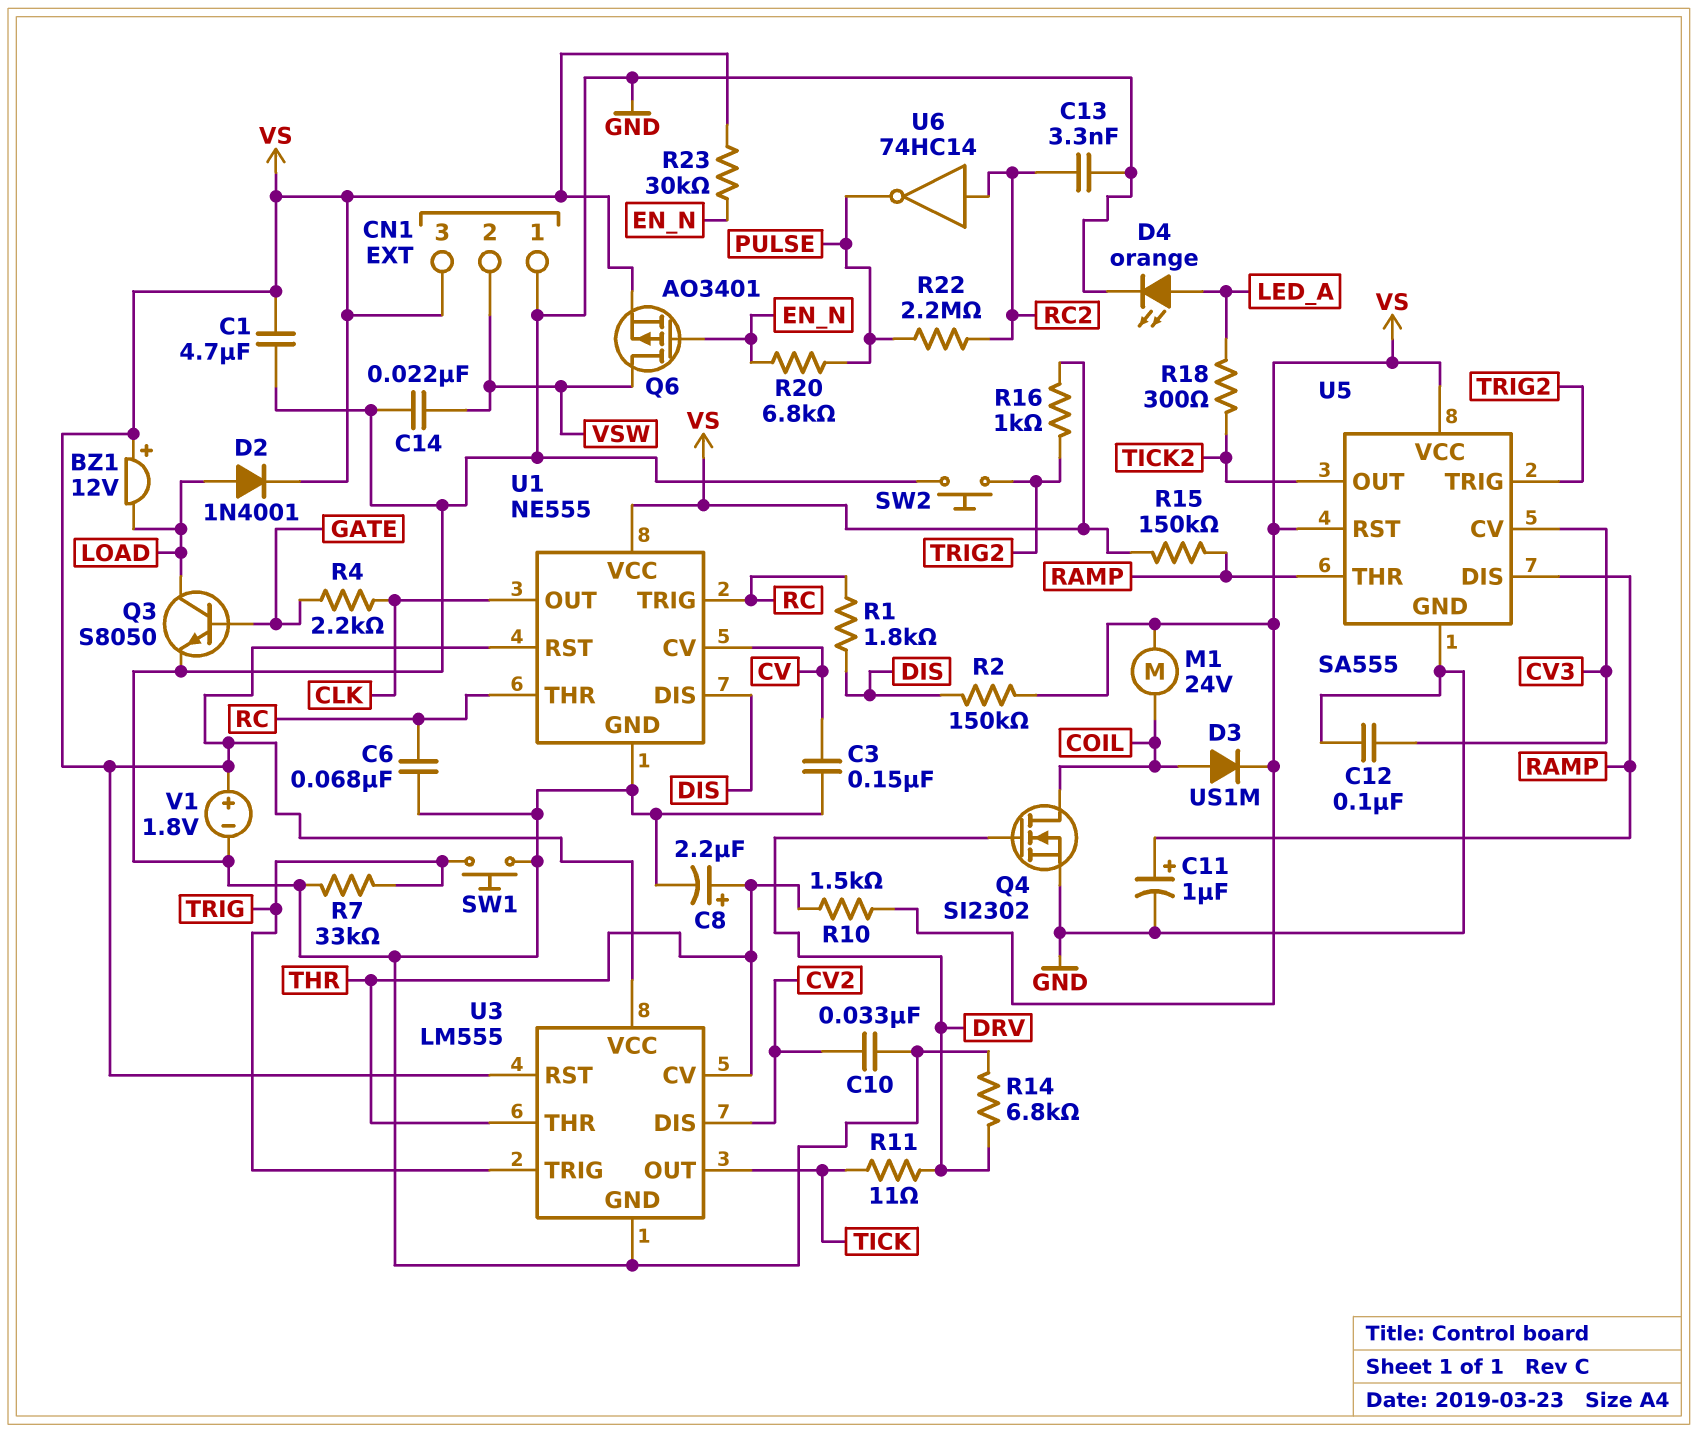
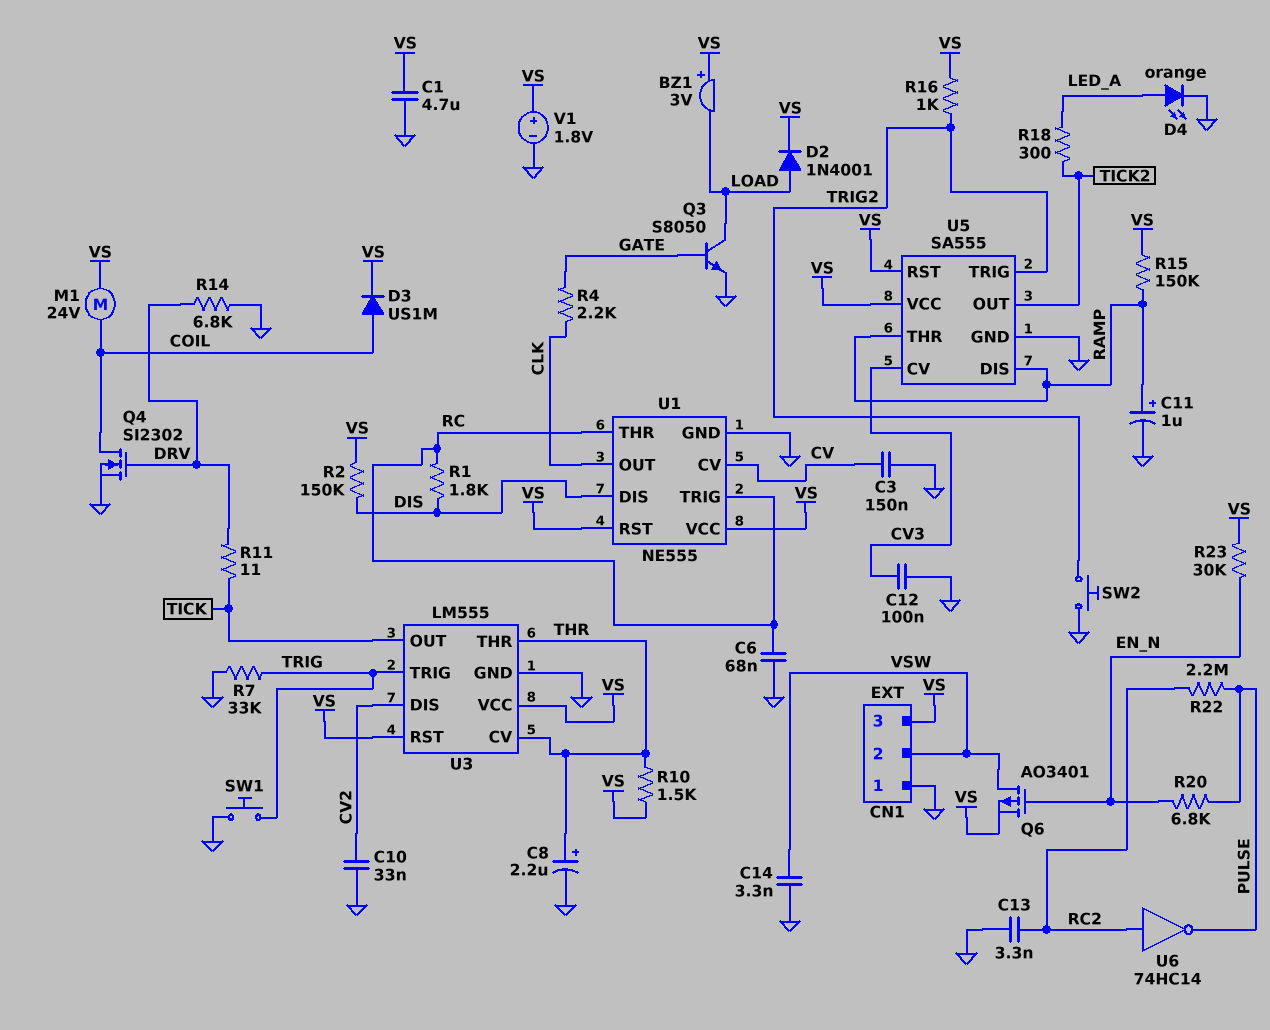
BZ1: buzzer 12V (plus VS, minus LOAD) -> buzzer 3V (plus VS, minus LOAD)
C14: 22nF (GND, VSW) -> 3.3nF (GND, VSW)

